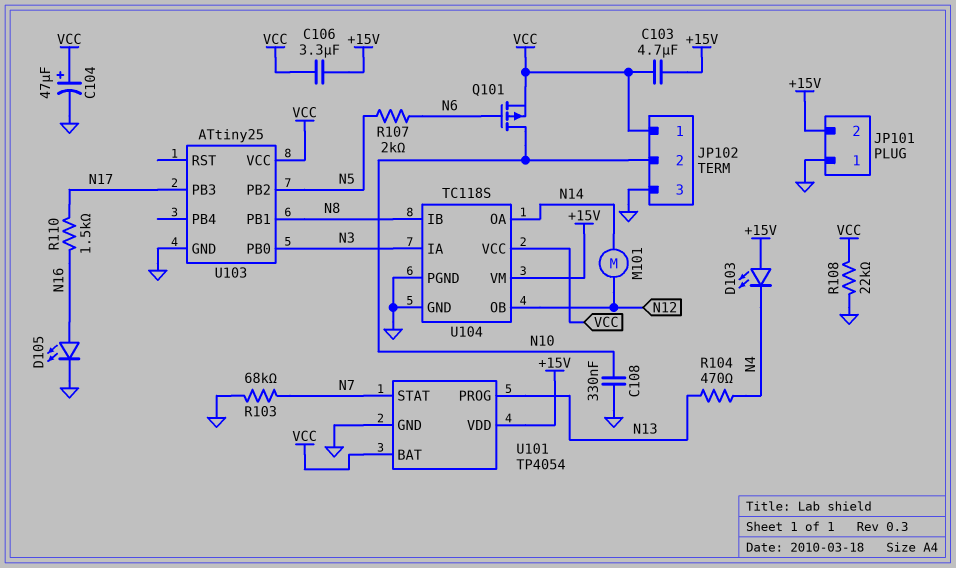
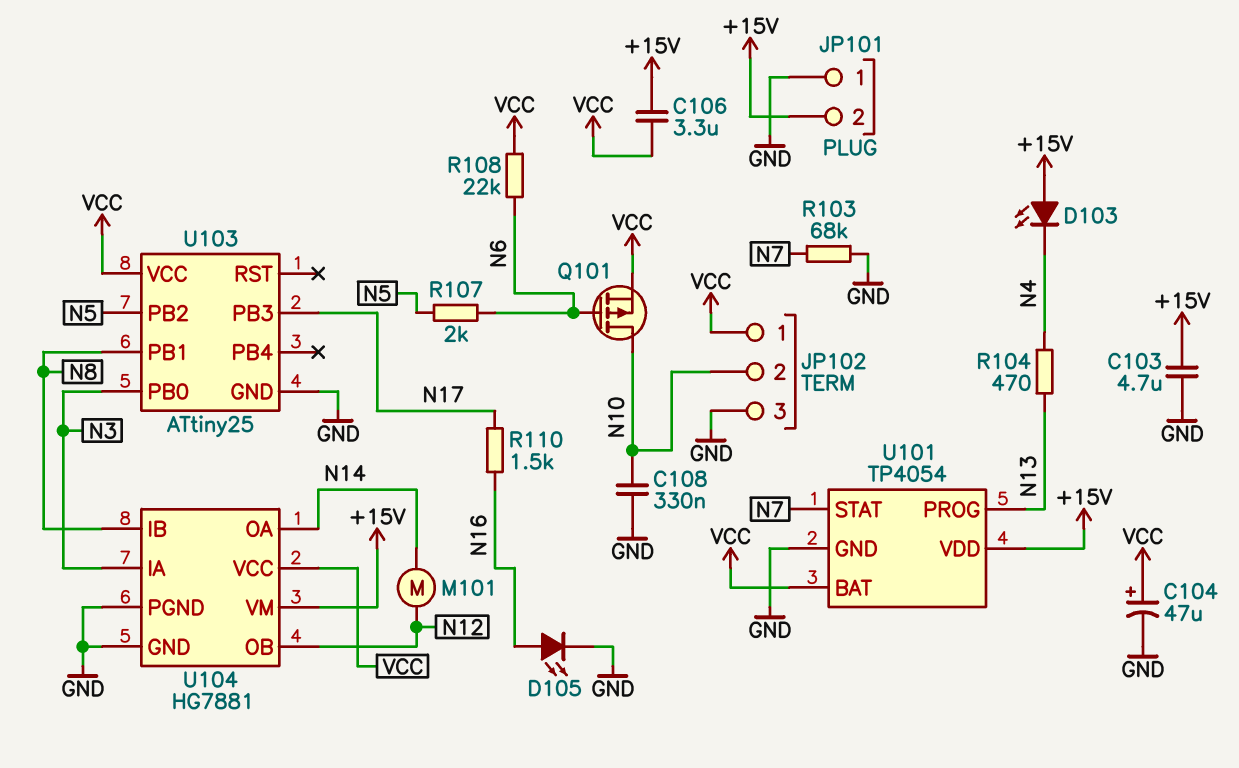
C103: 4.7uF (+15V, VCC) -> 4.7uF (+15V, GND)
R108: 22k (GND, VCC) -> 22k (N6, VCC)
U104: TC118S -> HG7881

